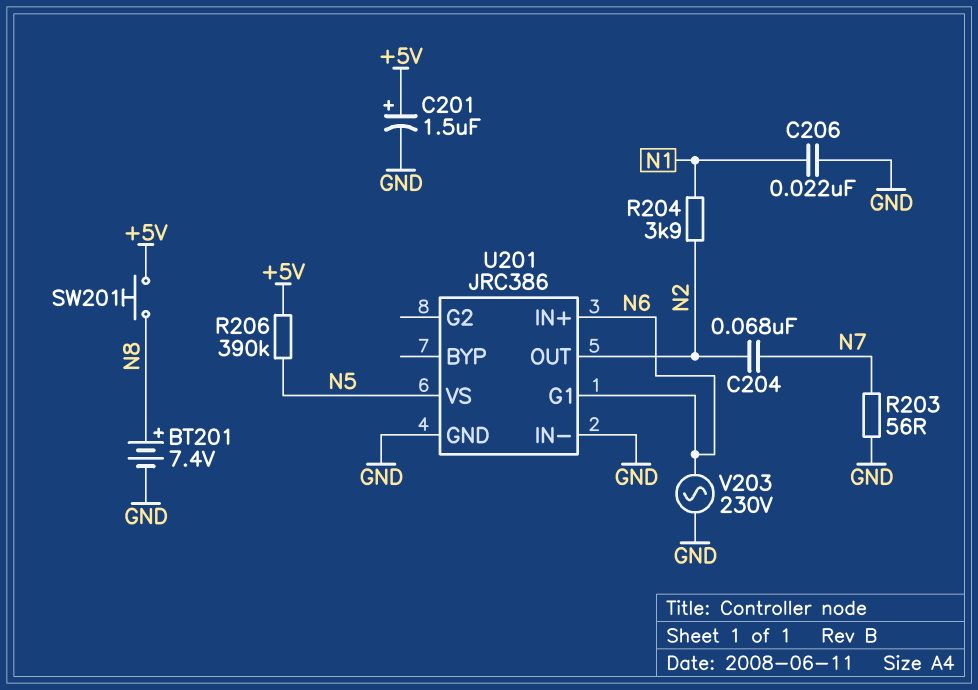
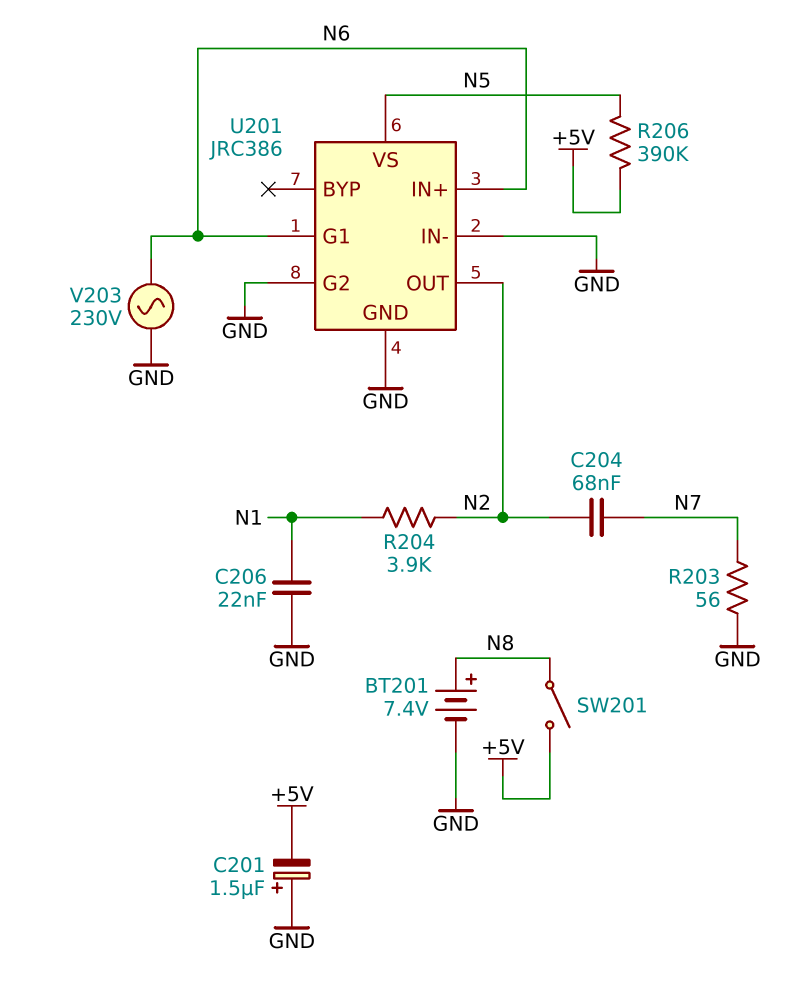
C201: 1.5uF (plus +5V, minus GND) -> 1.5uF (plus GND, minus +5V)
SW201: button (+5V, N8) -> switch (+5V, N8)
U201 pin G2: none -> GND

